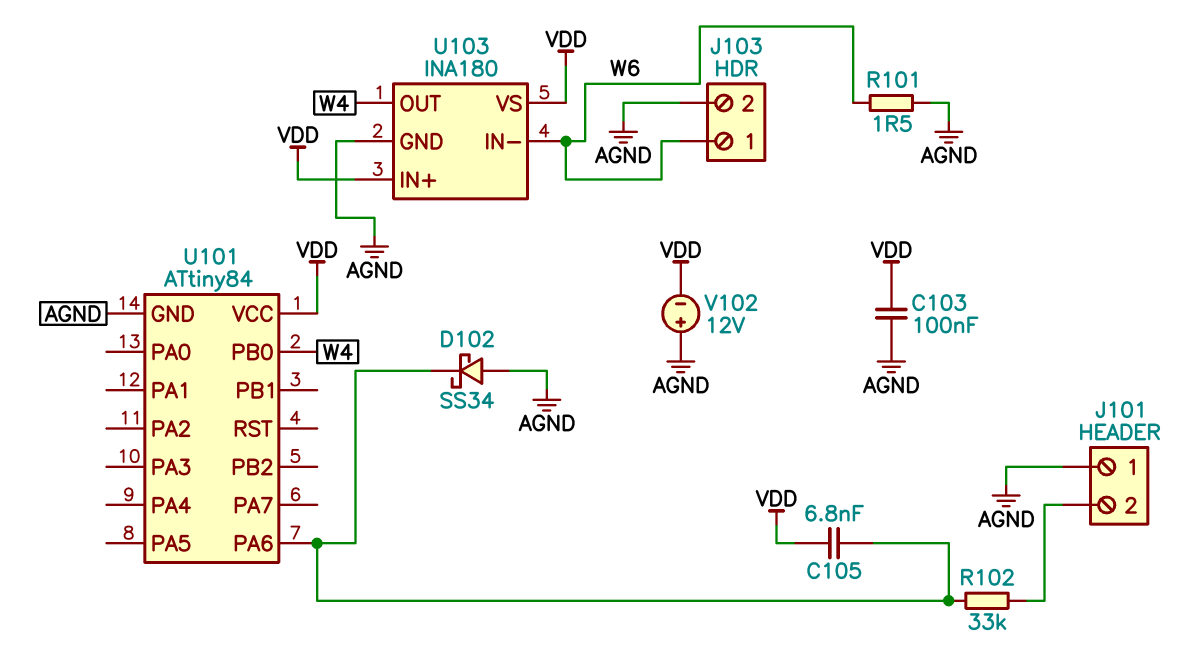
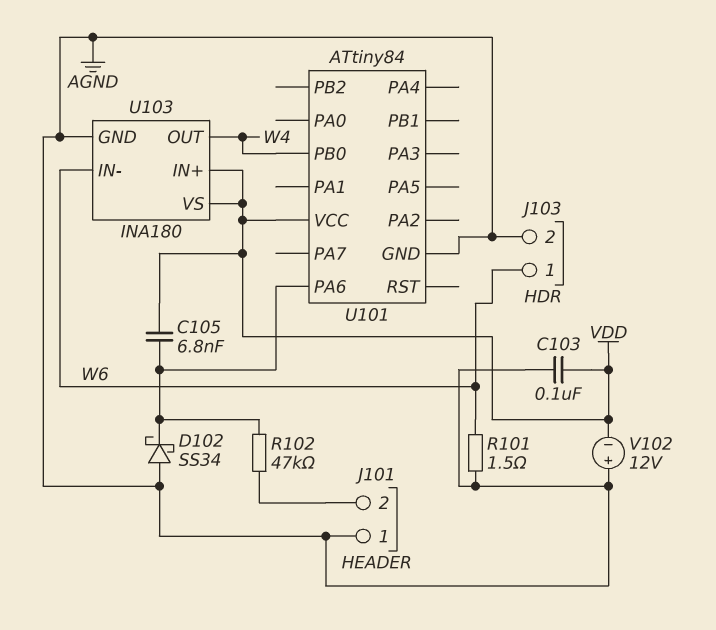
R102: 33k (J101/2, U101/PA6) -> 47k (J101/2, U101/PA6)

